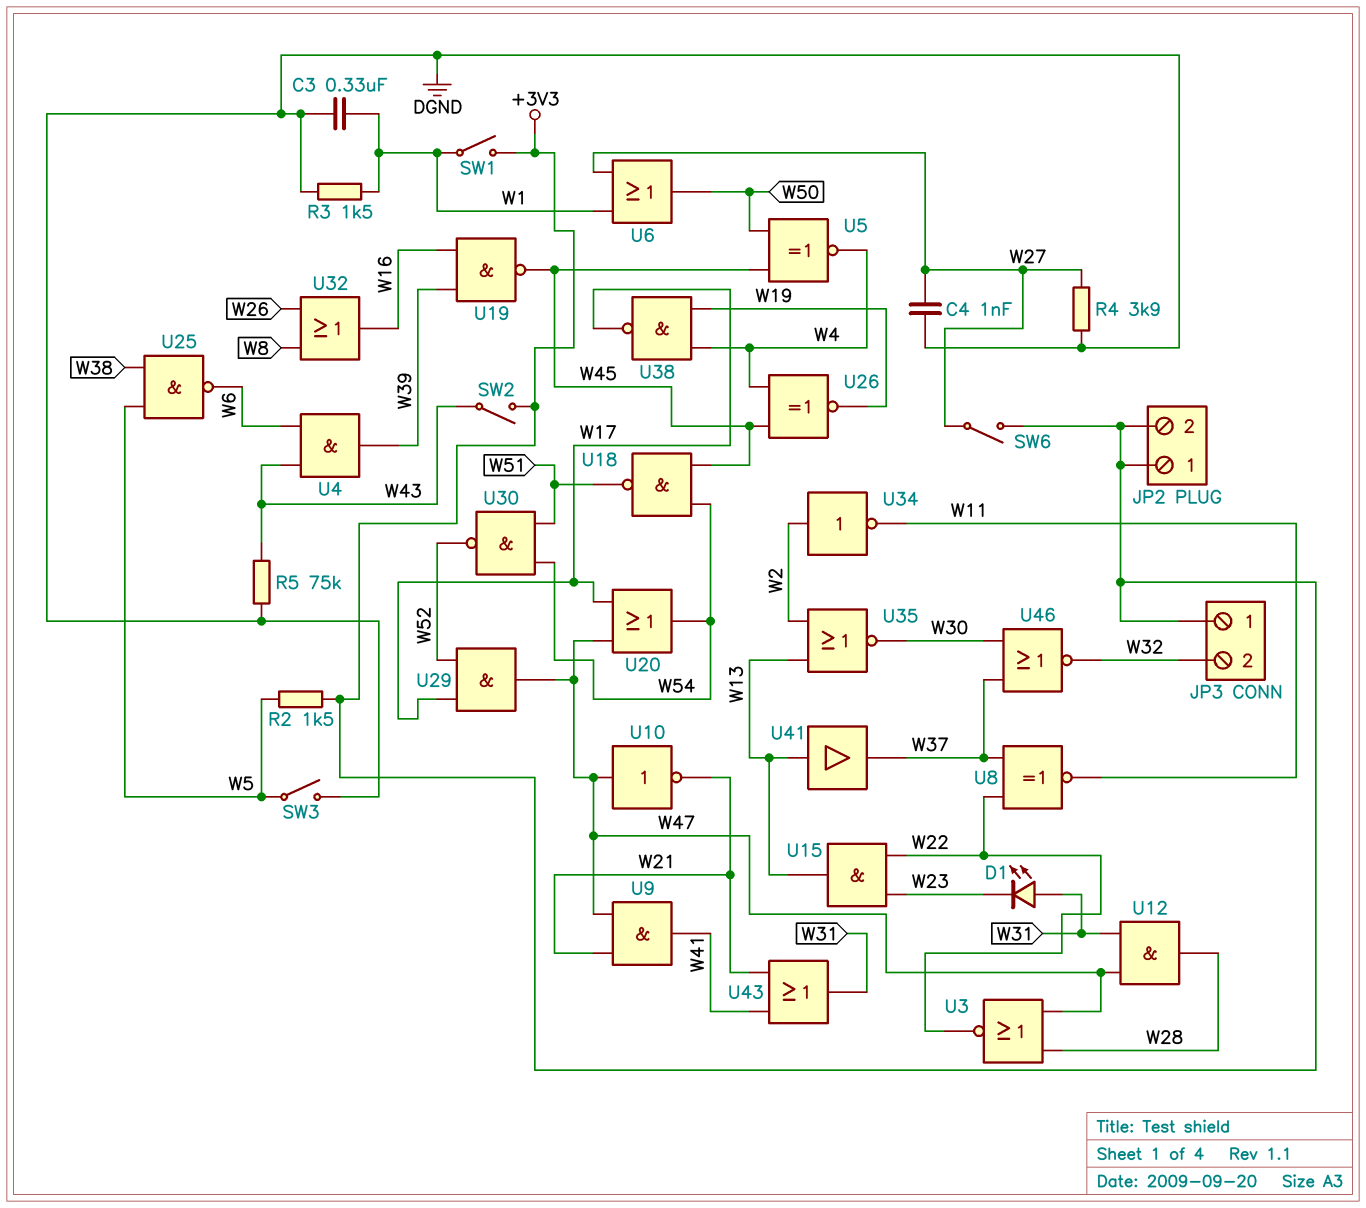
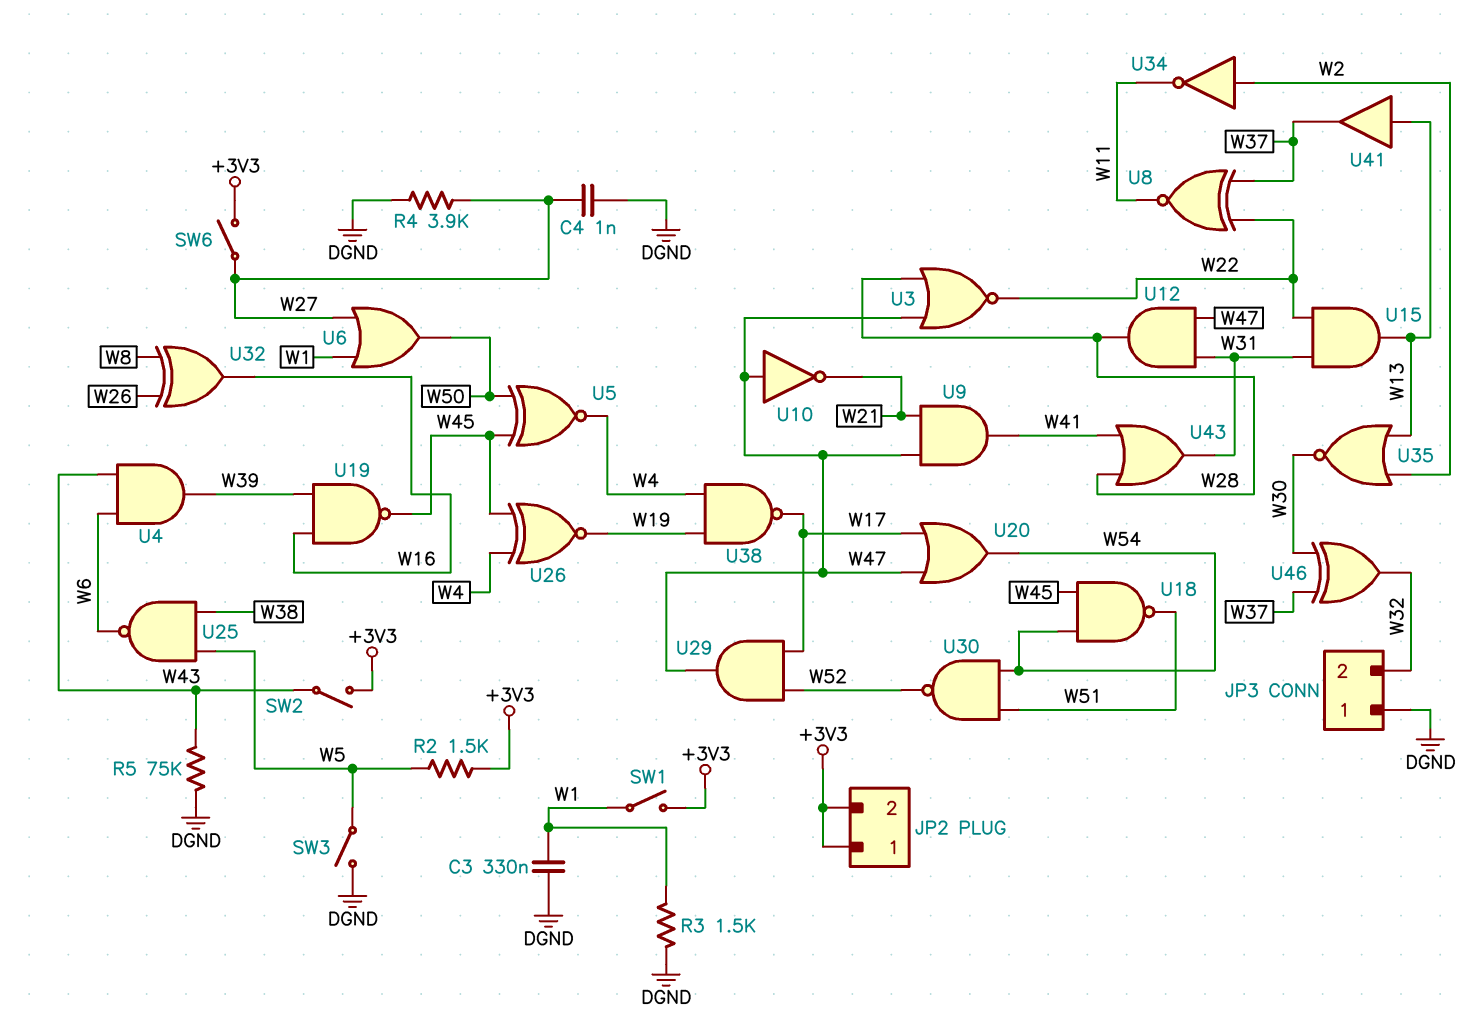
D1: LED (A W31, K W23) -> none
JP3 pin 1: +3V3 -> DGND
U15: AND (in W22, in W23, out W13) -> AND (in W22, in W31, out W13)
U32: OR (in W8, in W26, out W16) -> XOR (in W8, in W26, out W16)
U43: OR (in W21, in W41, out W31) -> OR (in W28, in W41, out W31)
U46: NOR (in W30, in W37, out W32) -> XOR (in W30, in W37, out W32)

